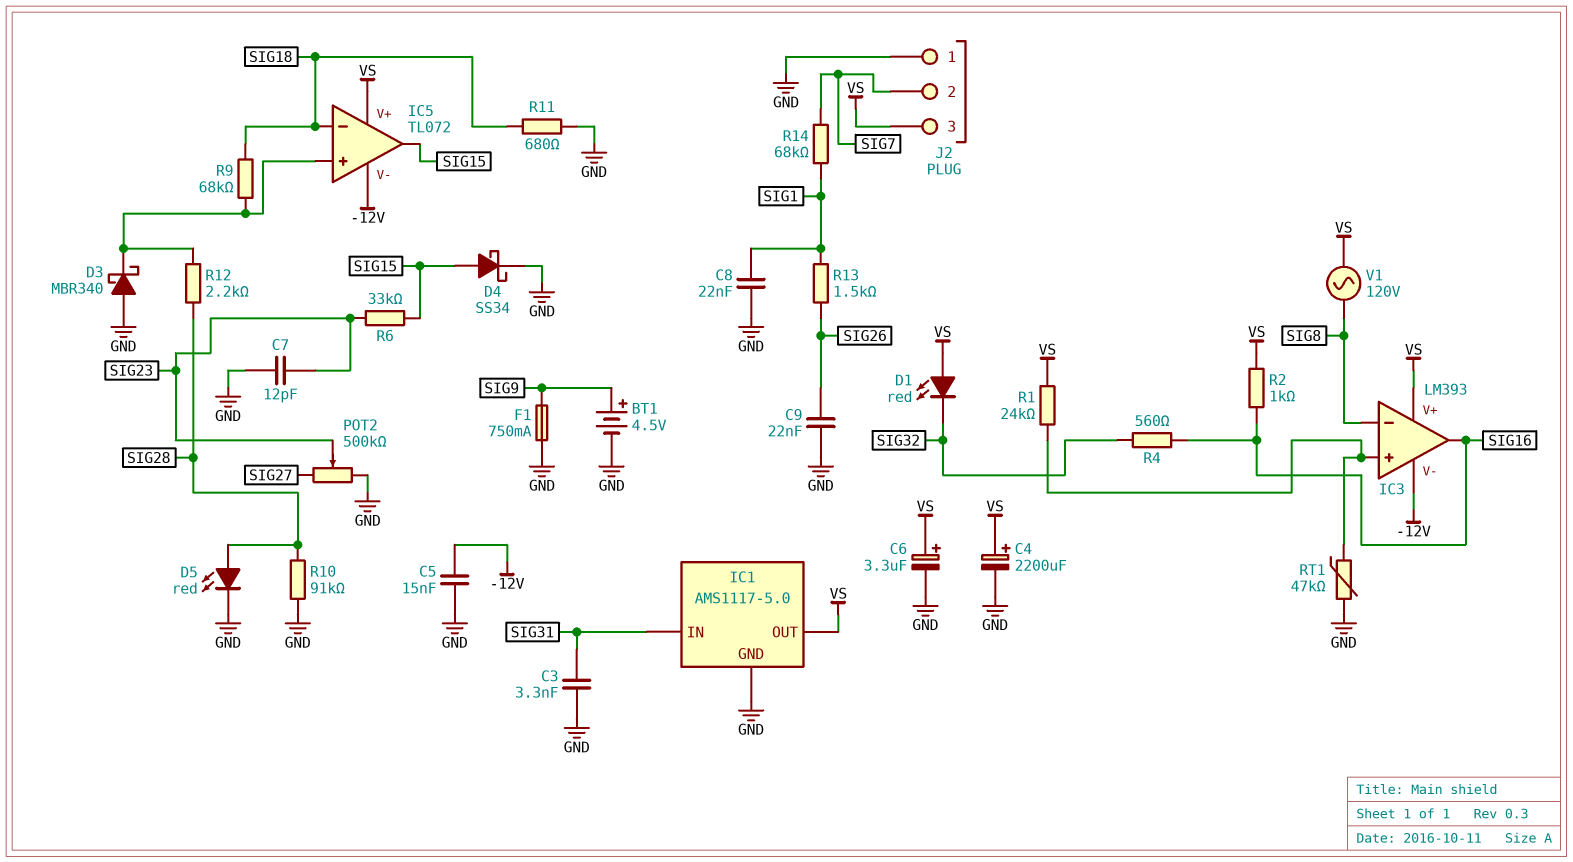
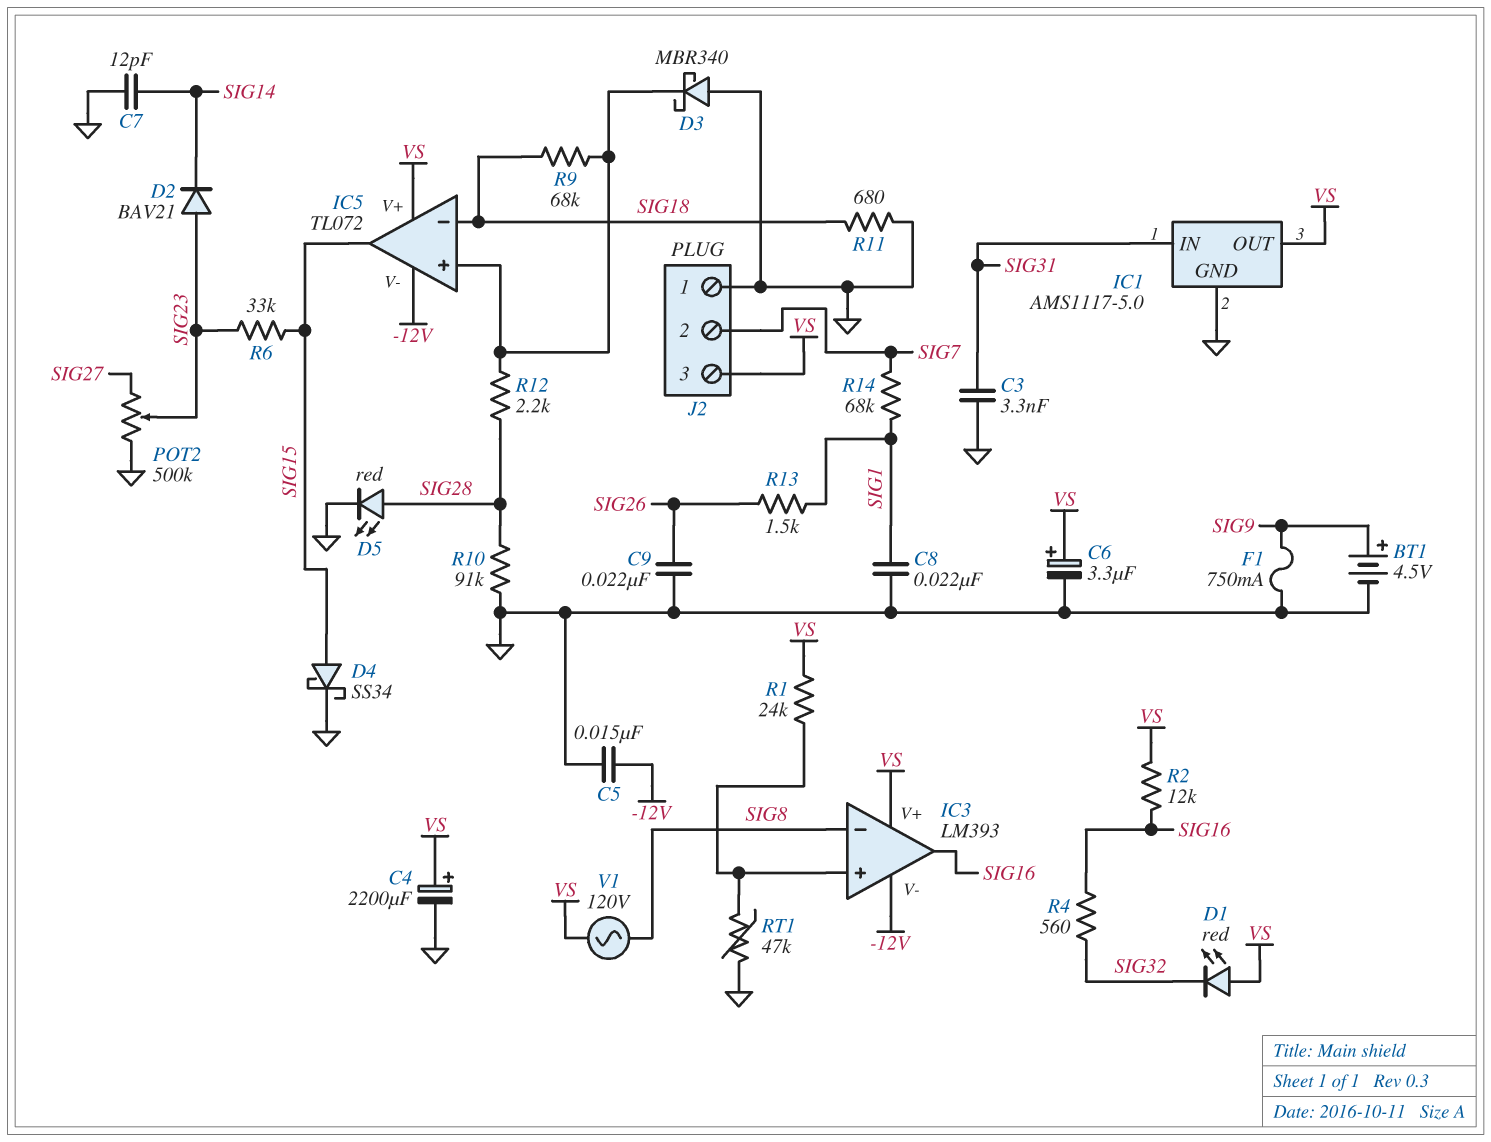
C7: 12pF (GND, SIG23) -> 12pF (GND, SIG14)
D2: none -> diode BAV21 (A SIG23, K SIG14)
R2: 1k (SIG16, VS) -> 12k (SIG16, VS)

